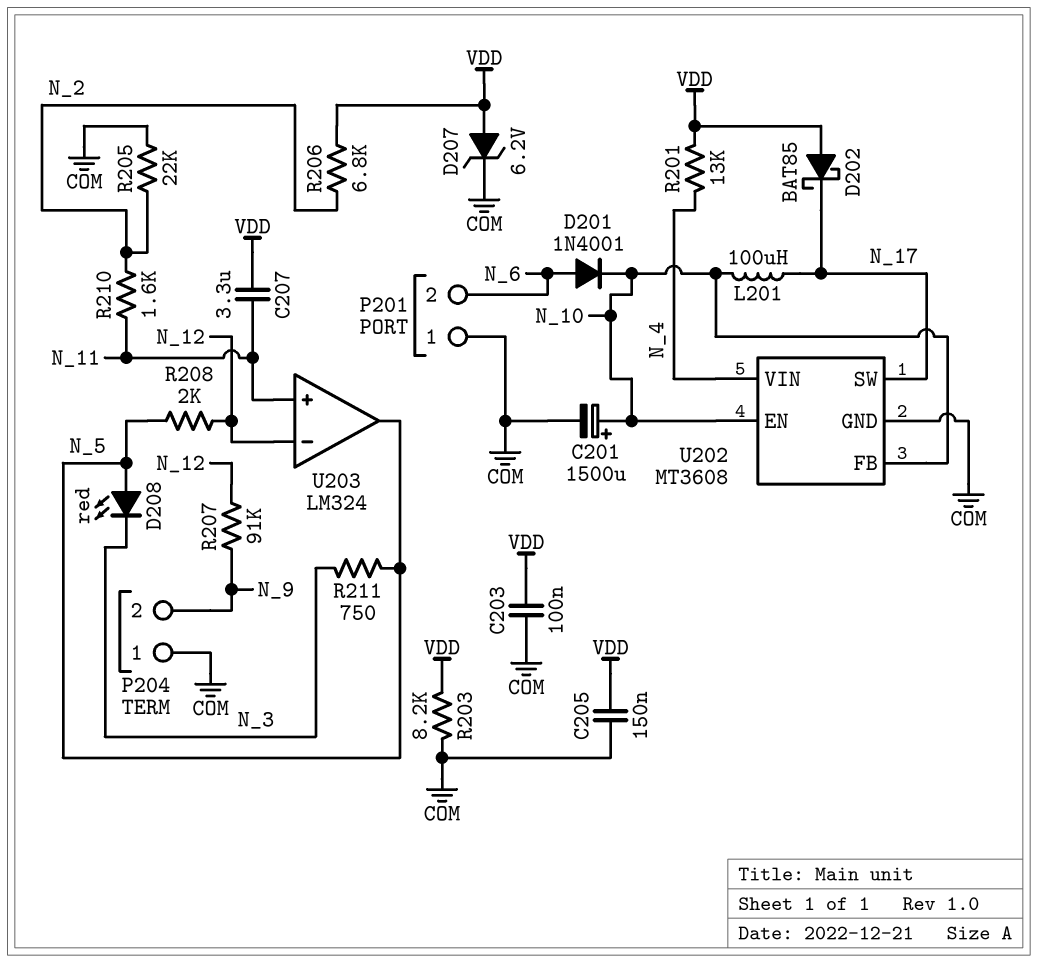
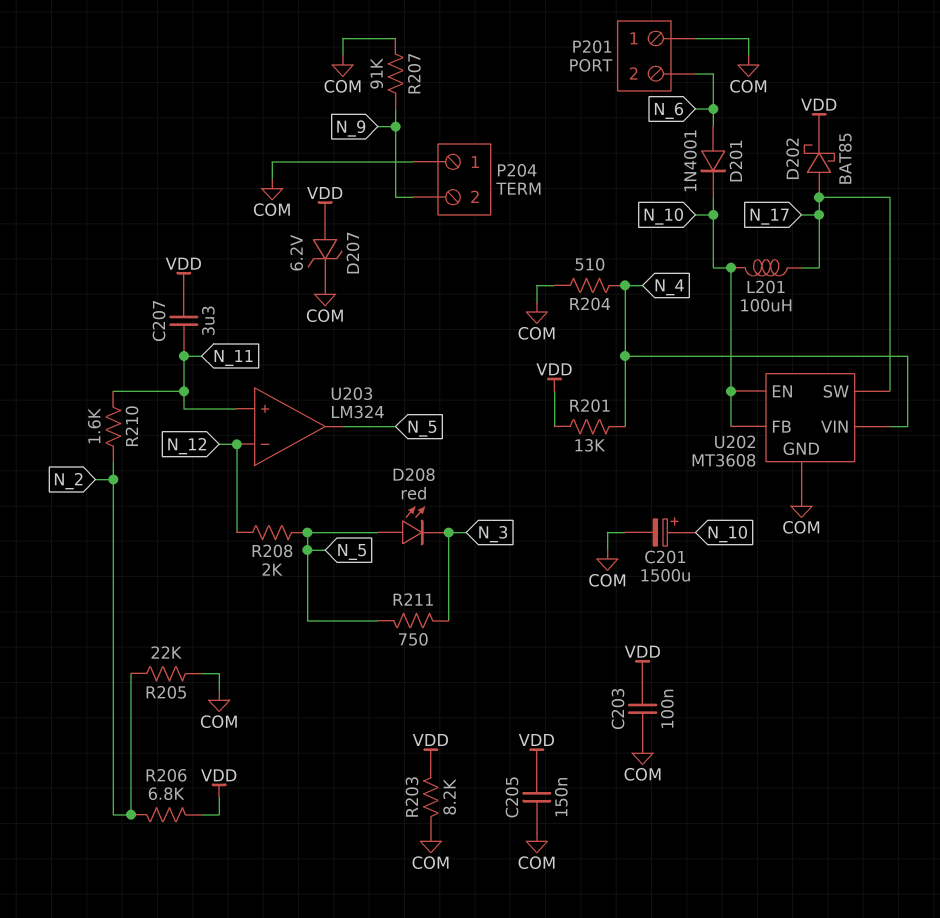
D202: schottky BAT85 (A VDD, K N_17) -> schottky BAT85 (A N_17, K VDD)
R204: none -> 510 (COM, N_4)
R207: 91k (N_9, N_12) -> 91k (COM, N_9)

